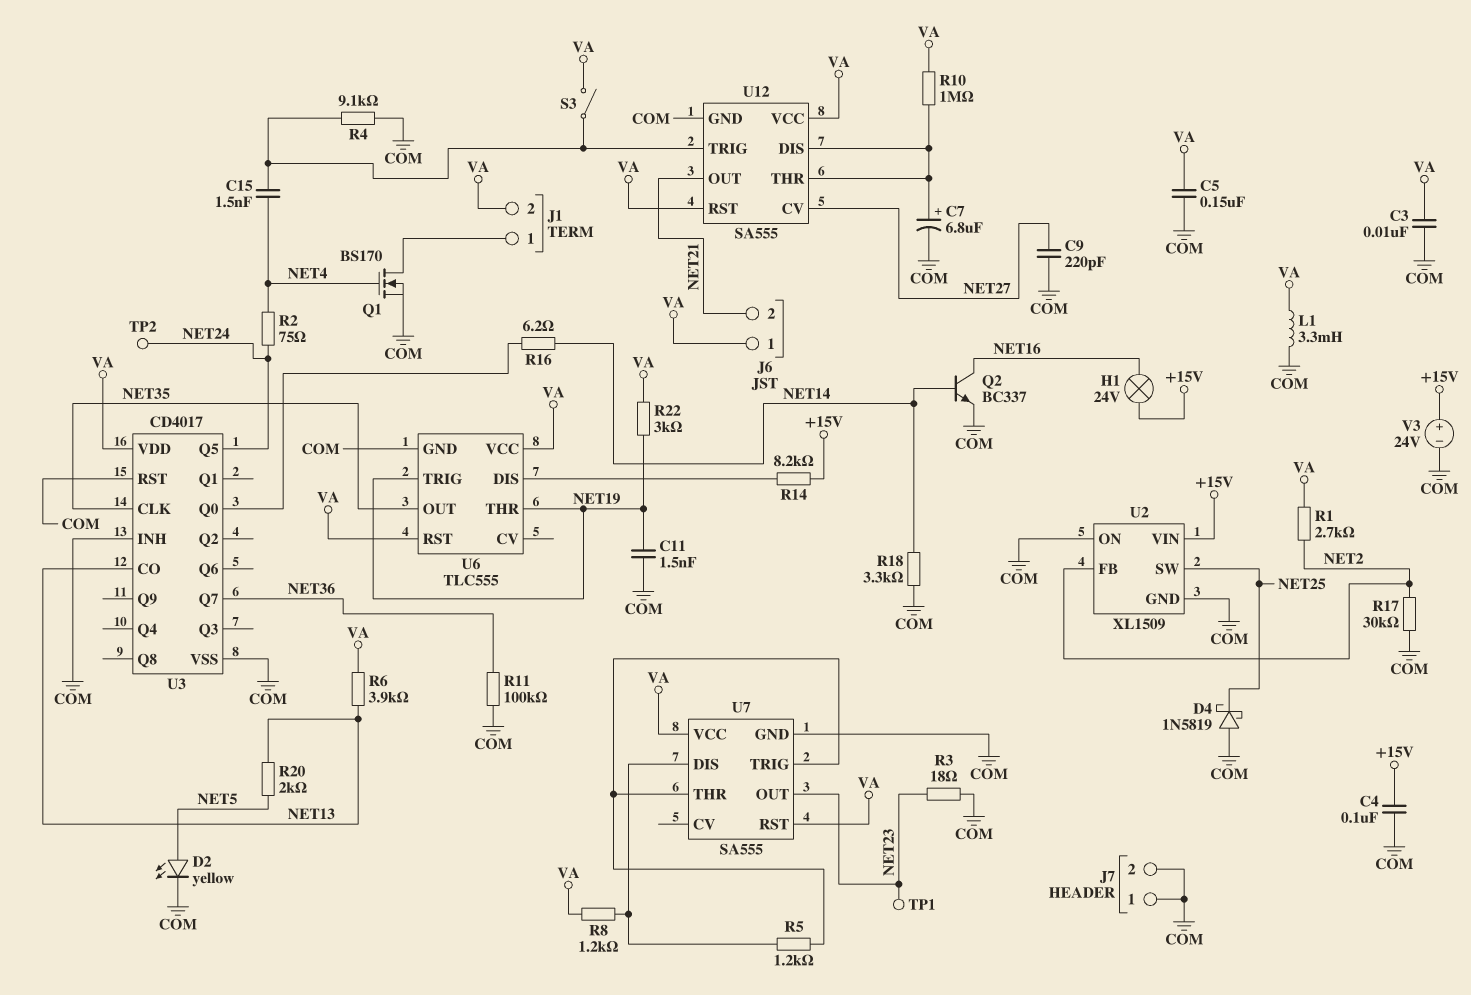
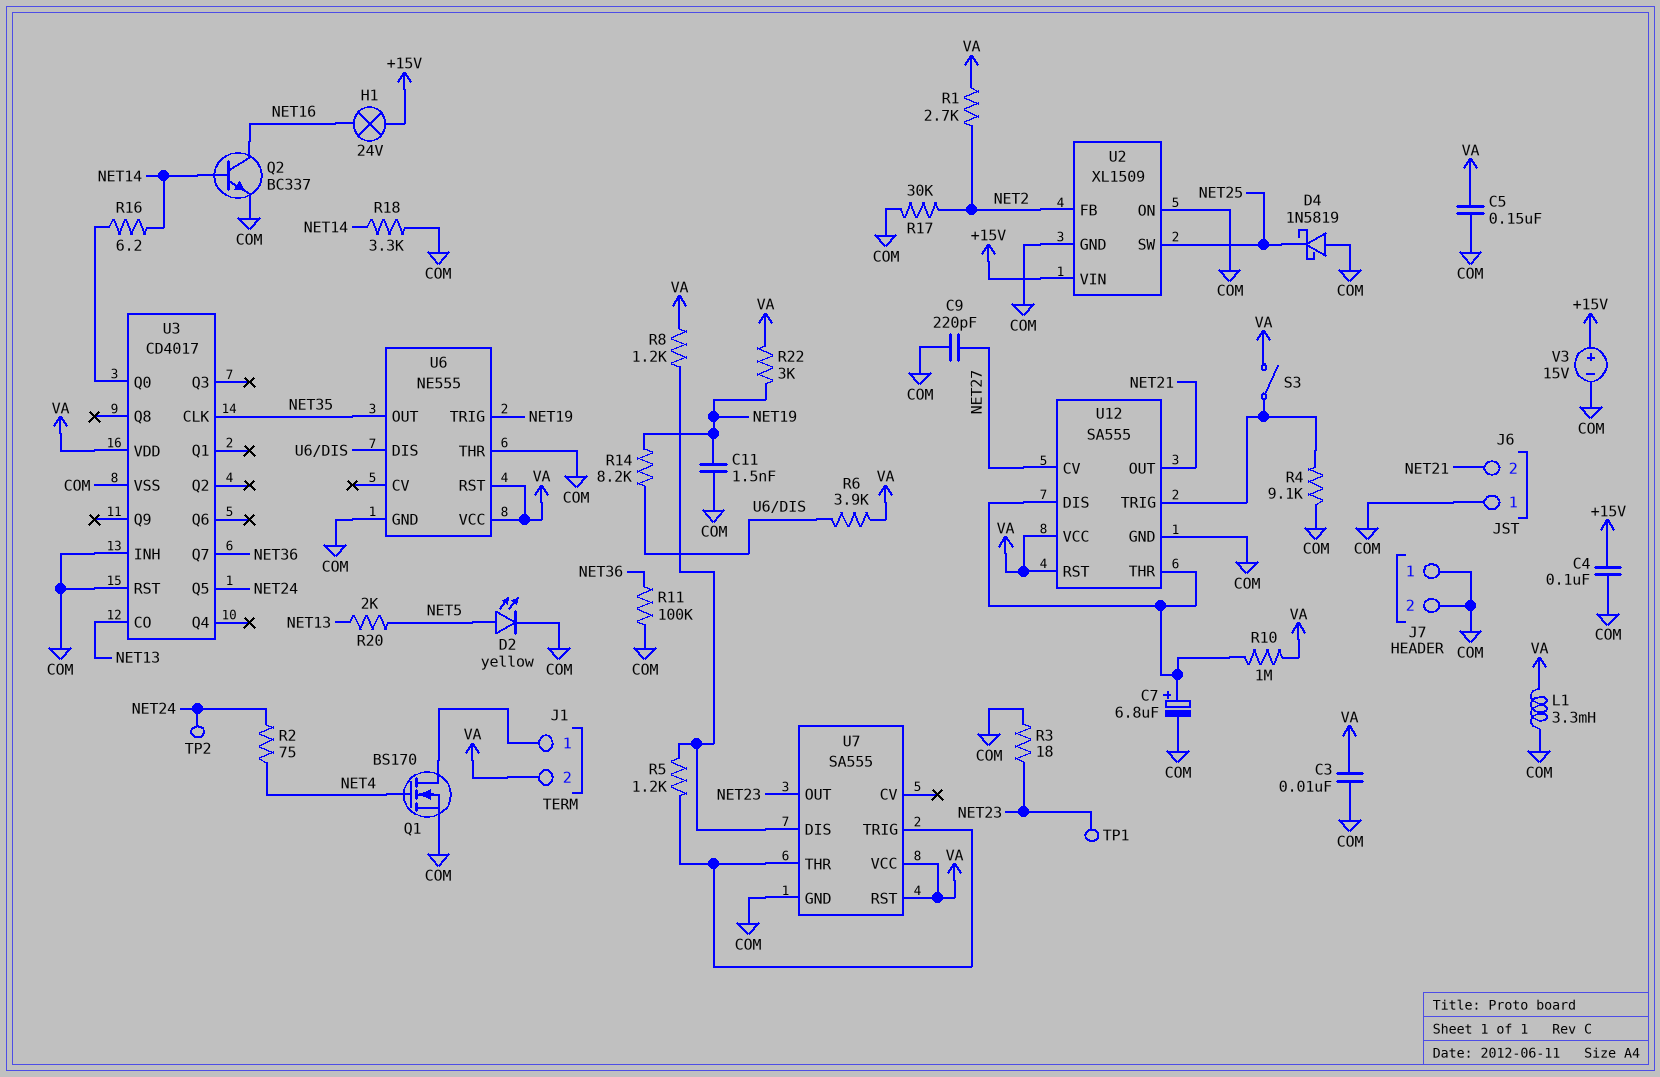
C15: 1.5nF (NET4, U12/TRIG) -> none
J6 pin 1: VA -> COM
R6: 3.9k (NET13, VA) -> 3.9k (U6/DIS, VA)
R14: 8.2k (+15V, U6/DIS) -> 8.2k (NET19, U6/DIS)
U6: TLC555 -> NE555
U6 pin THR: NET19 -> COM
V3: 24V (plus +15V, minus COM) -> 15V (plus +15V, minus COM)

